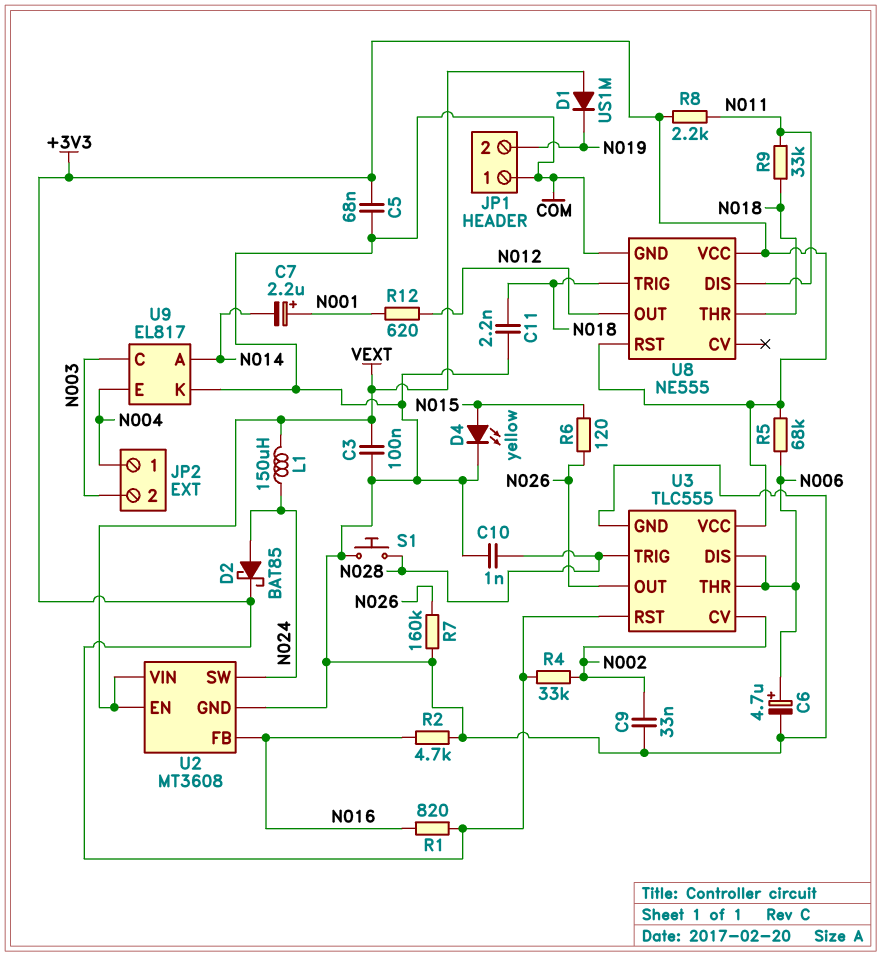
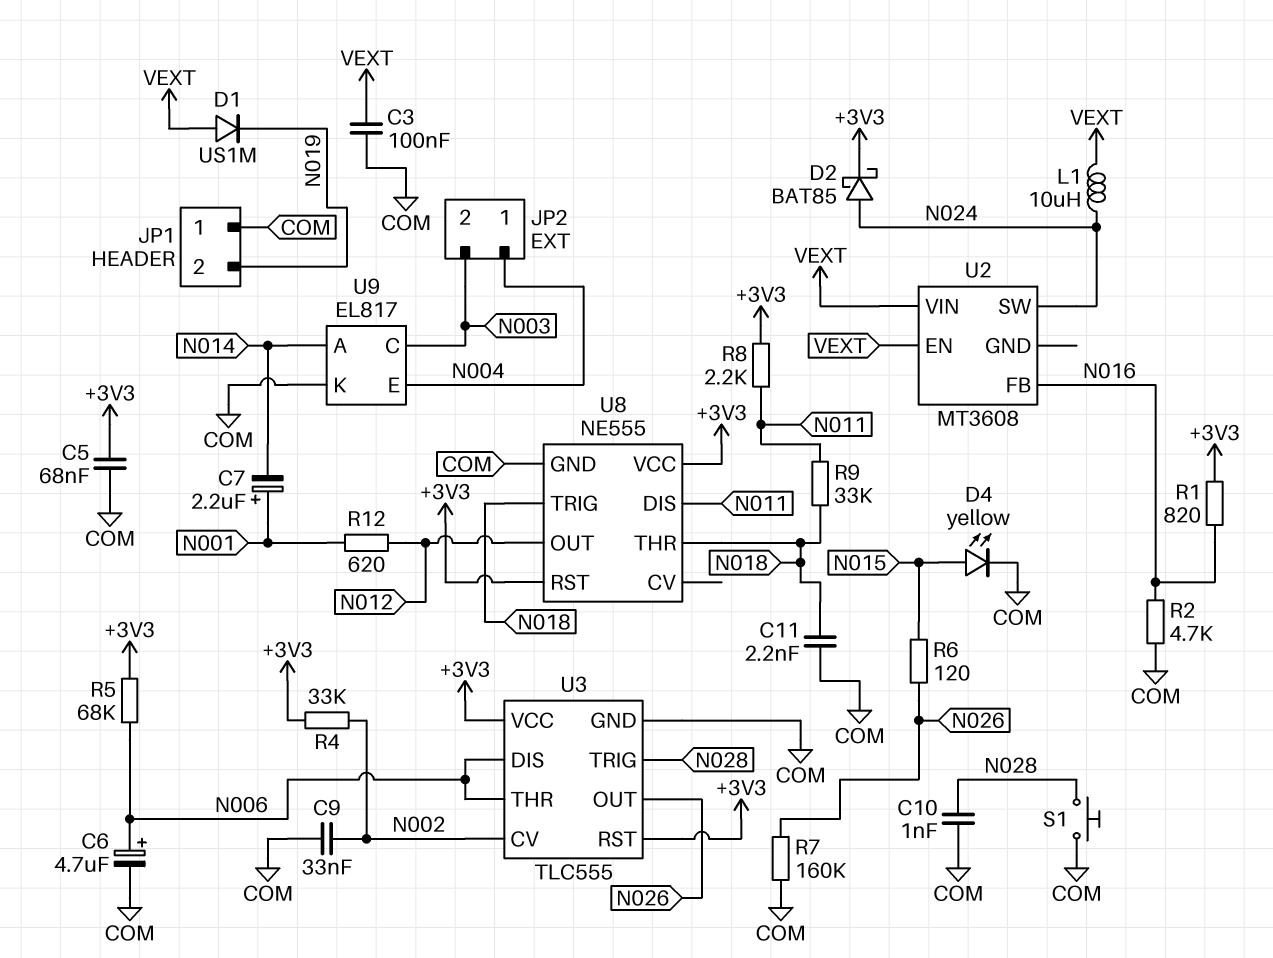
L1: 150uH (N024, VEXT) -> 10uH (N024, VEXT)
U2 pin GND: COM -> none

